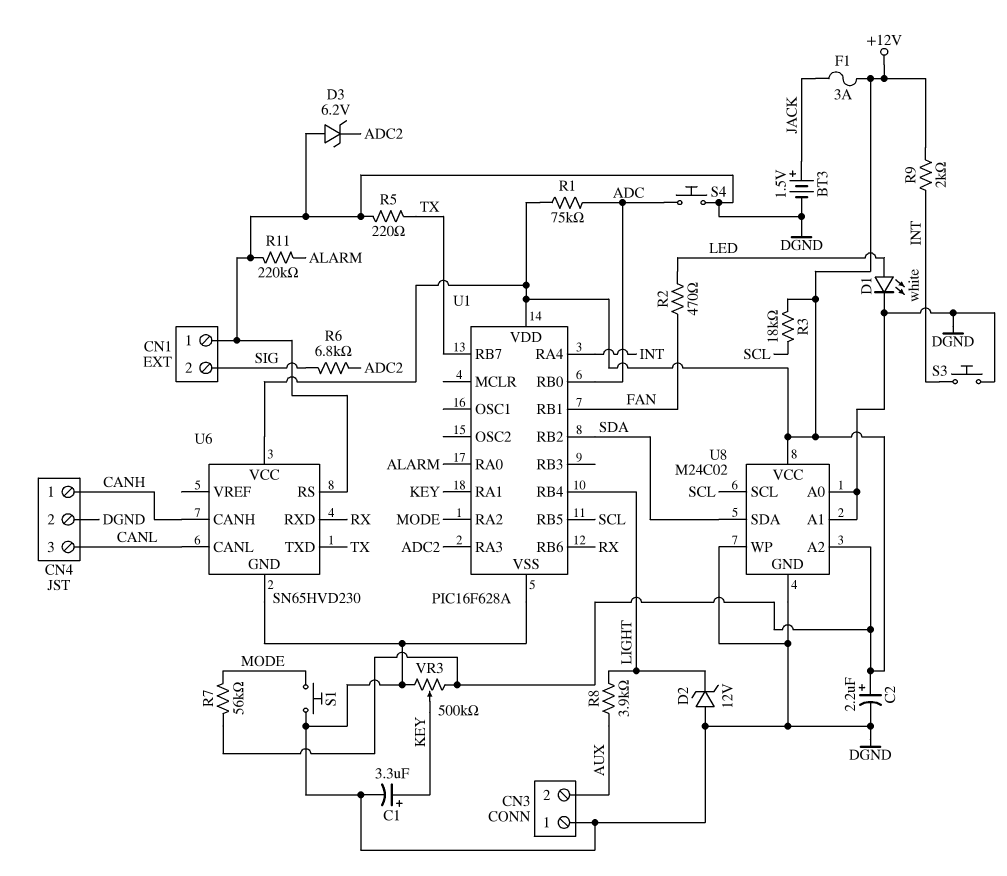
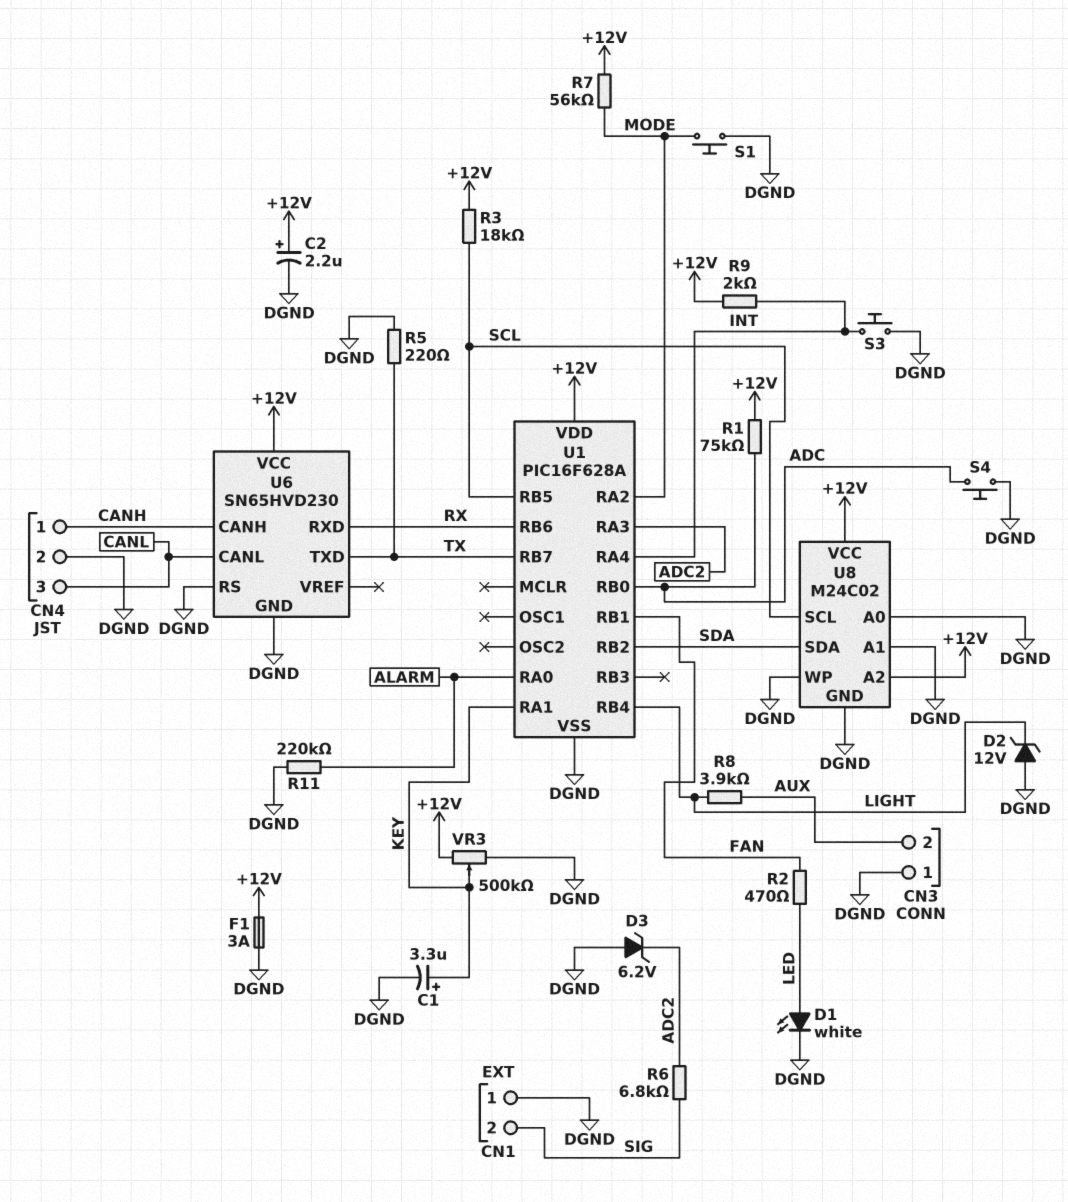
BT3: 1.5V (plus JACK, minus DGND) -> none
F1: 3A (+12V, JACK) -> 3A (+12V, DGND)

